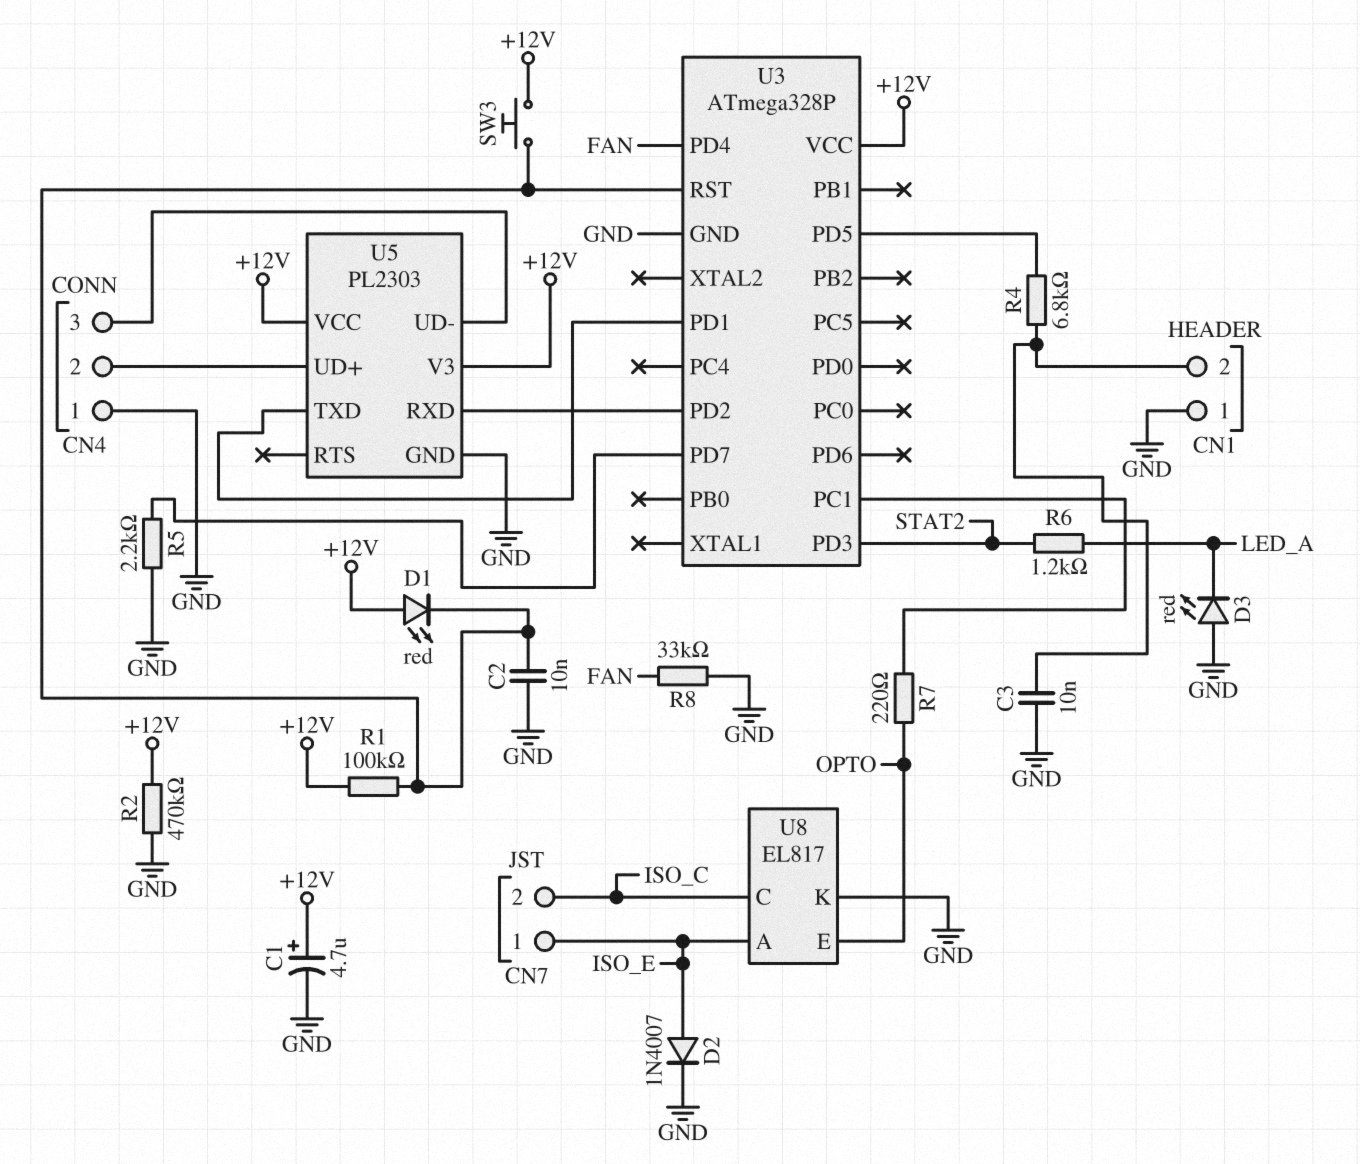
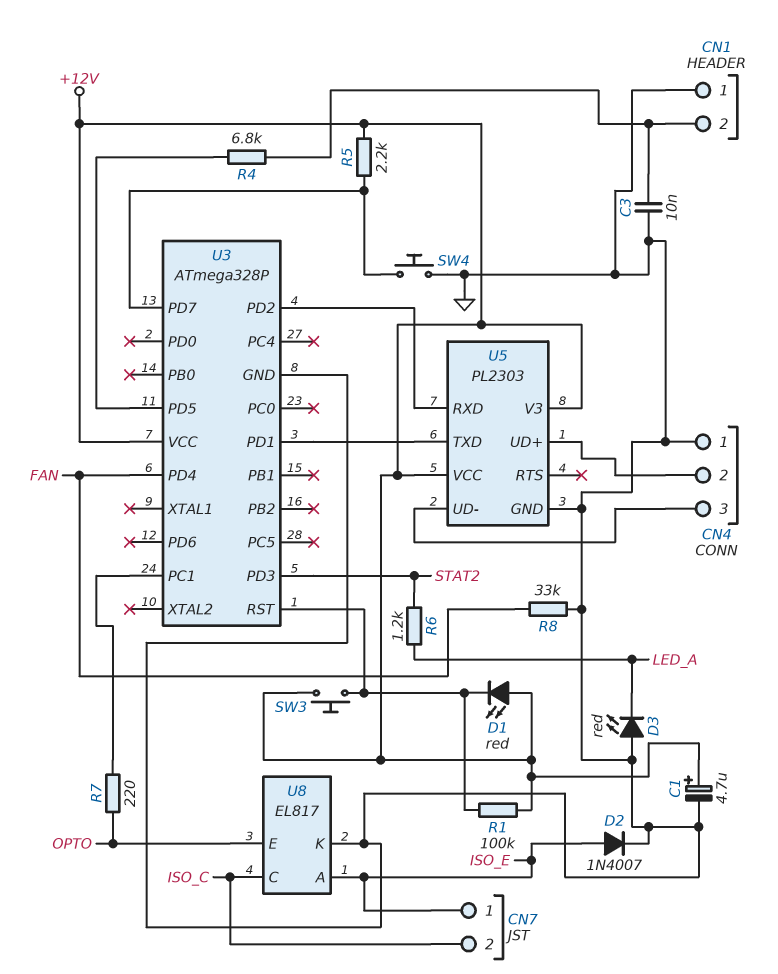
C2: 10nF (GND, U3/RST) -> none
R2: 470k (+12V, GND) -> none
R5: 2.2k (GND, U3/PD7) -> 2.2k (+12V, U3/PD7)
SW4: none -> button (GND, U3/PD7)

